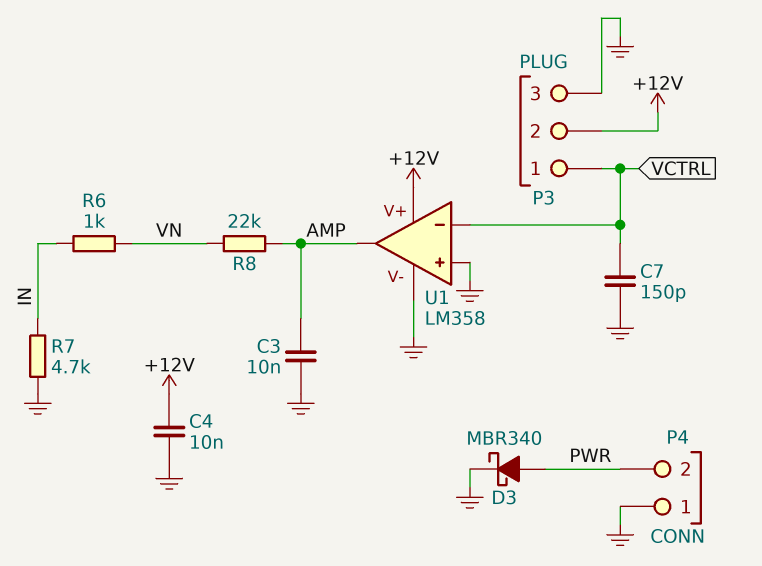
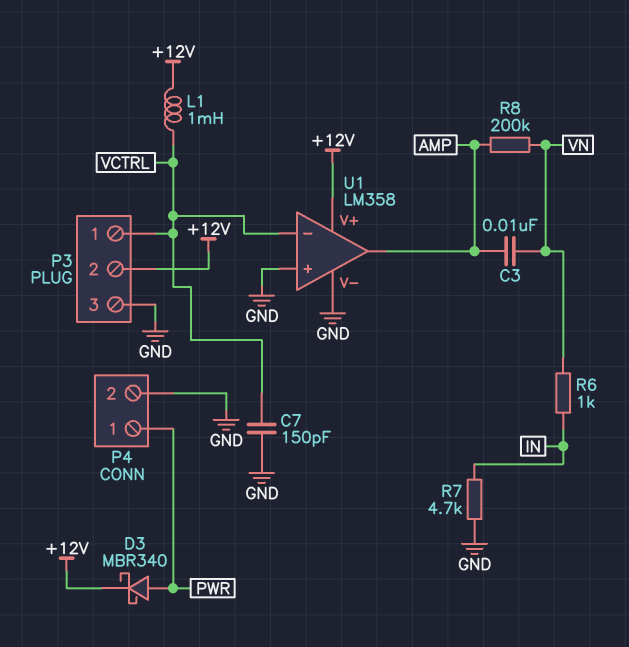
C3: 10nF (AMP, GND) -> 10nF (AMP, VN)
C4: 10nF (+12V, GND) -> none
D3: schottky MBR340 (A PWR, K GND) -> schottky MBR340 (A PWR, K +12V)
L1: none -> 1mH (+12V, VCTRL)
P4 pin 1: GND -> PWR
P4 pin 2: PWR -> GND
R8: 22k (AMP, VN) -> 200k (AMP, VN)

